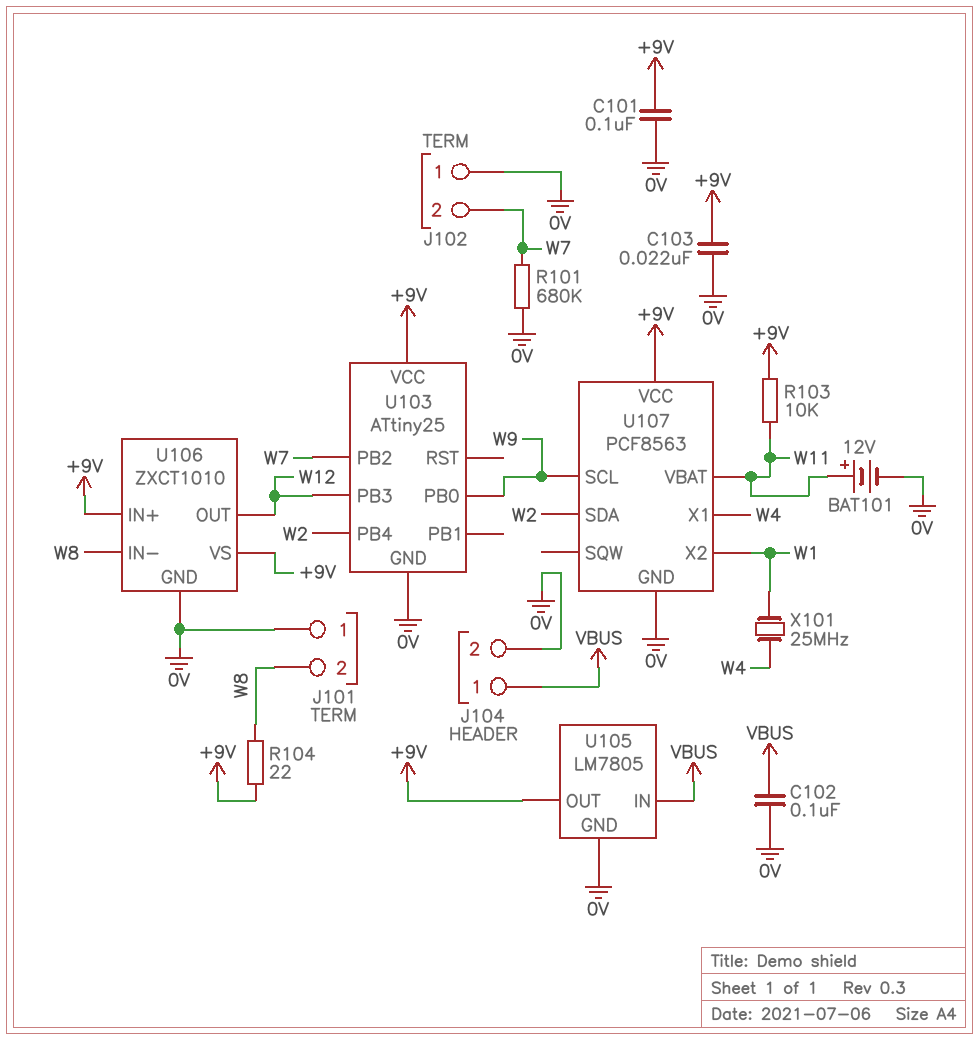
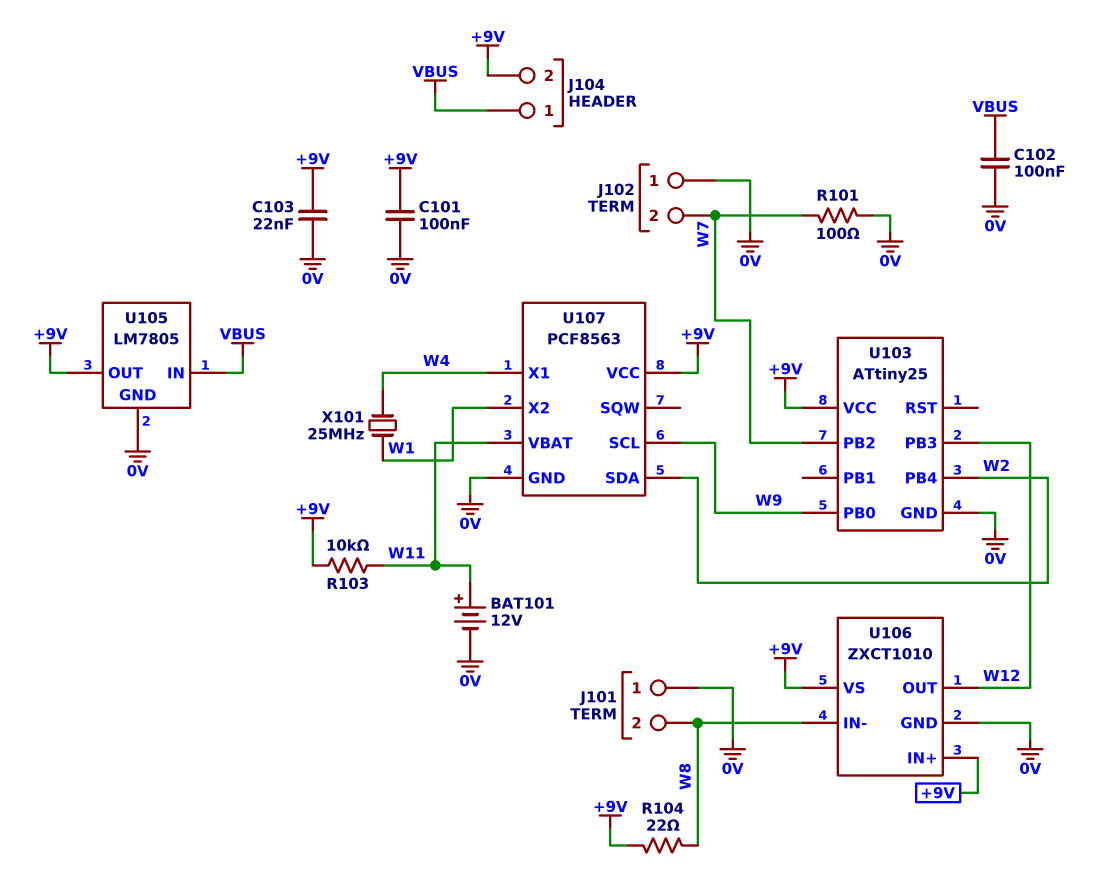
J104 pin 2: 0V -> +9V
R101: 680k (0V, W7) -> 100 (0V, W7)

